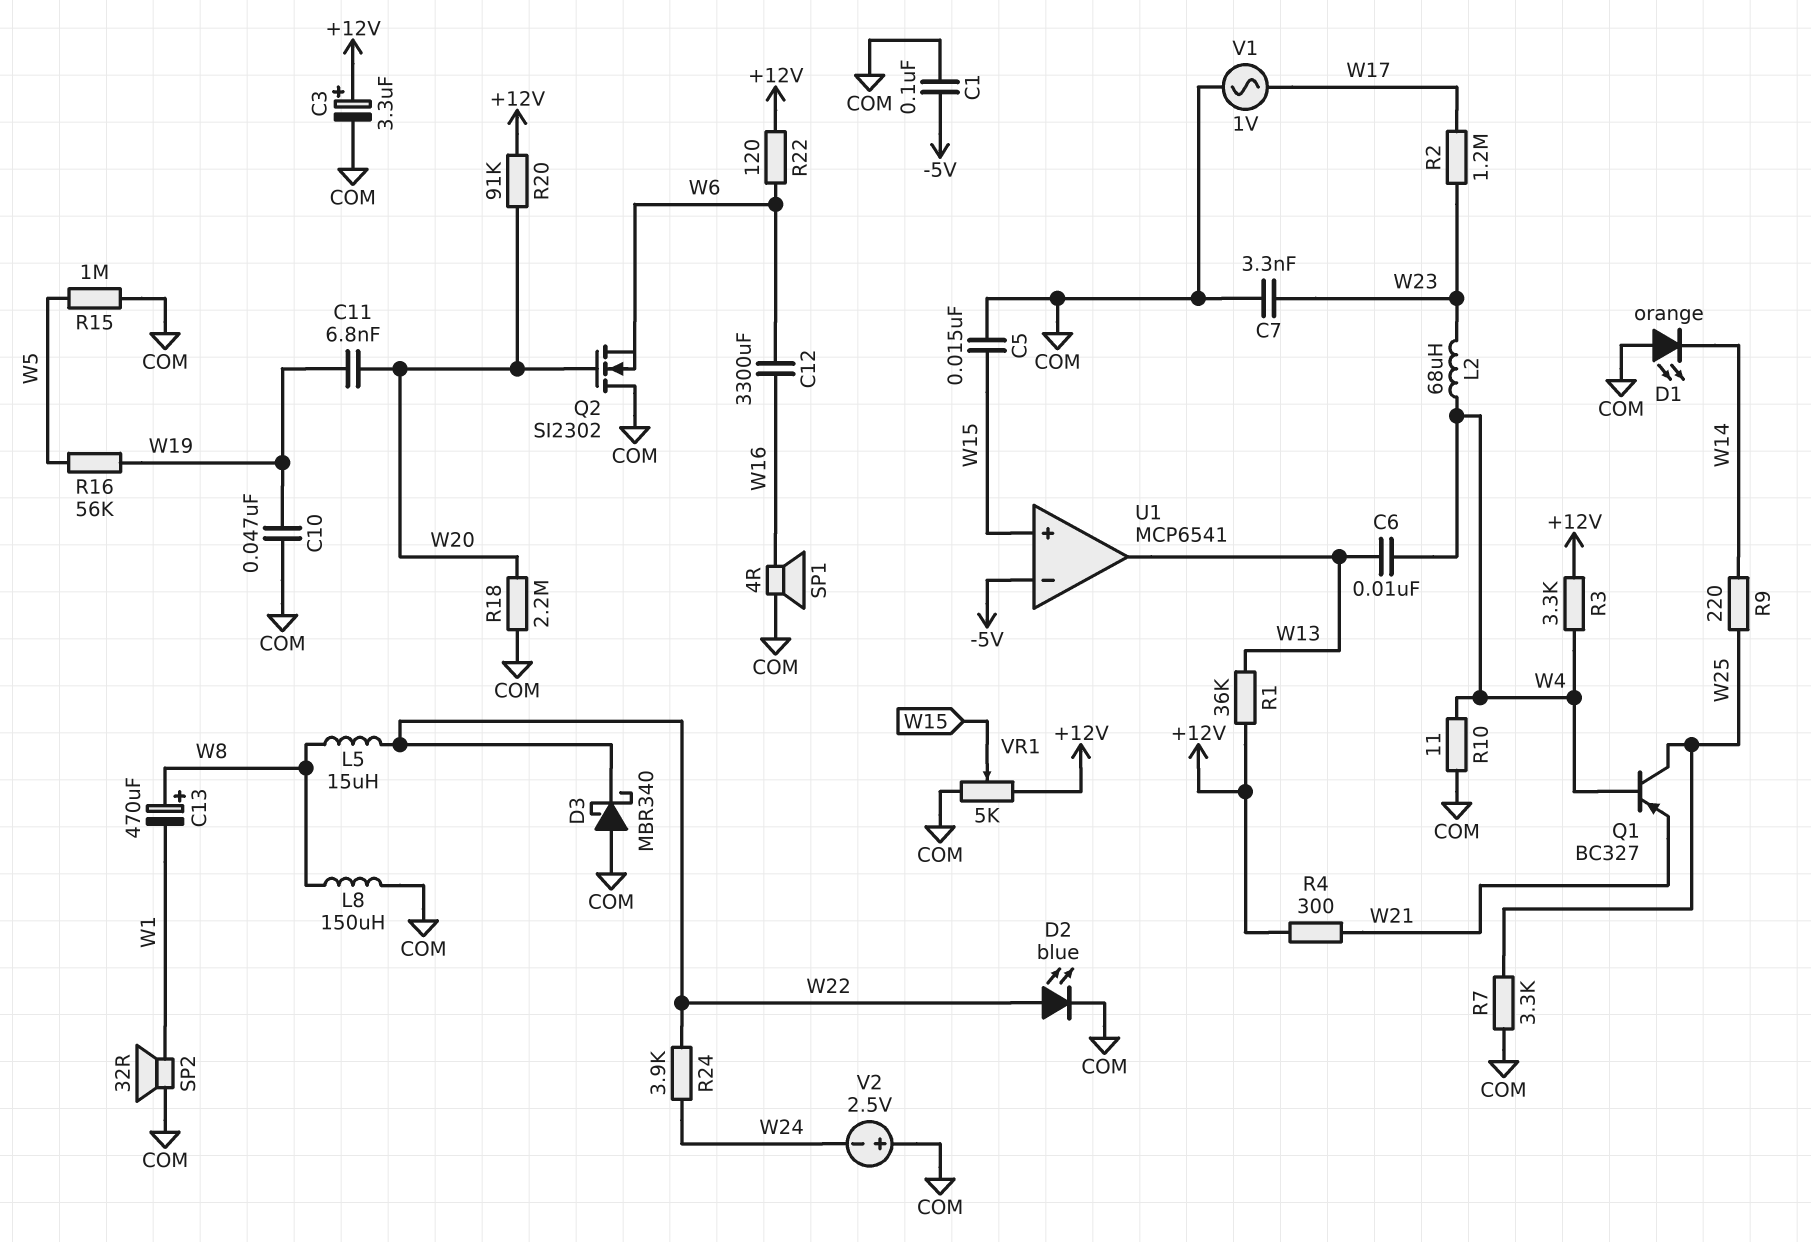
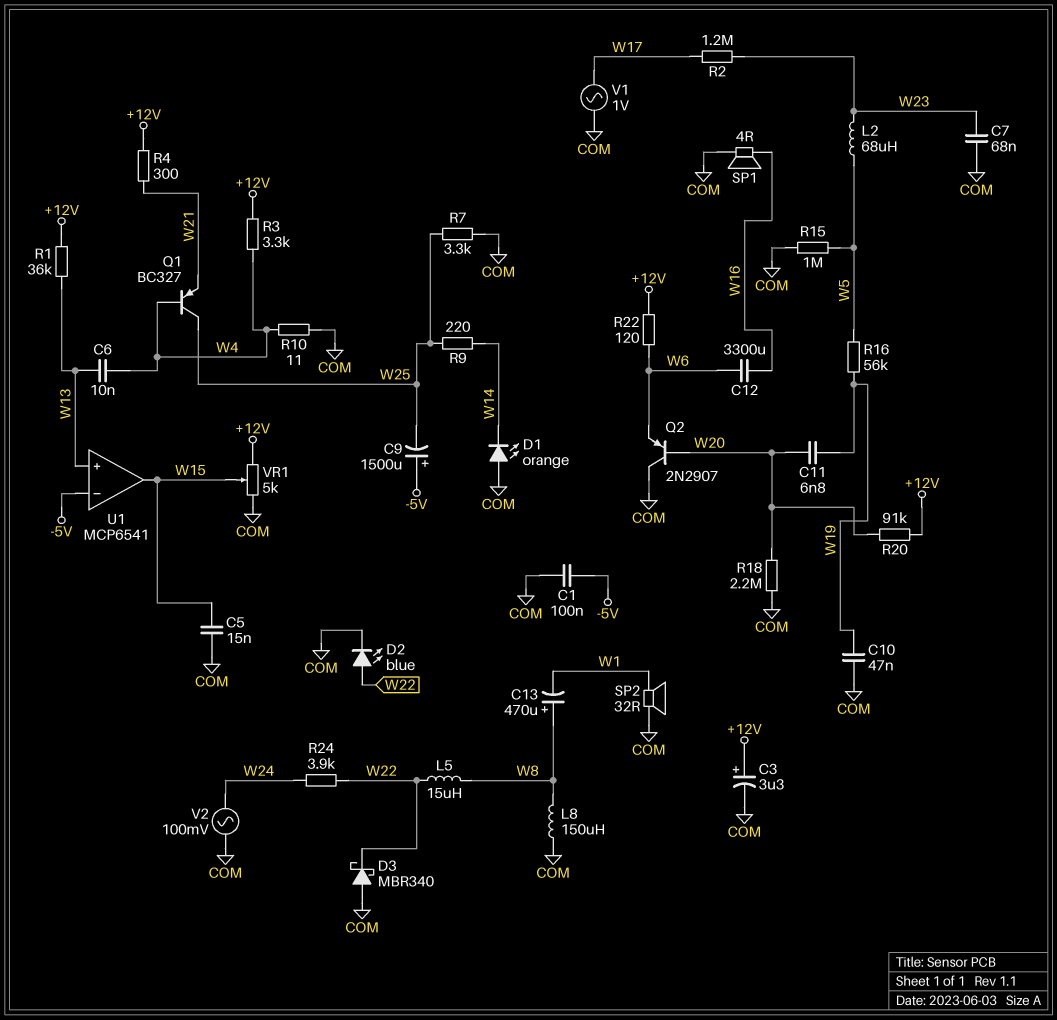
C7: 3.3nF (COM, W23) -> 68nF (COM, W23)
C9: none -> 1500uF (plus -5V, minus W25)
L2: 68uH (W4, W23) -> 68uH (W5, W23)
Q2: NMOS SI2302 (G W20, D COM, S W6) -> PNP 2N2907 (B W20, C COM, E W6)
U1 pin in+: W15 -> W13
U1 pin out: W13 -> W15
V2: 2.5V (plus COM, minus W24) -> AC 100mV (COM, W24)

